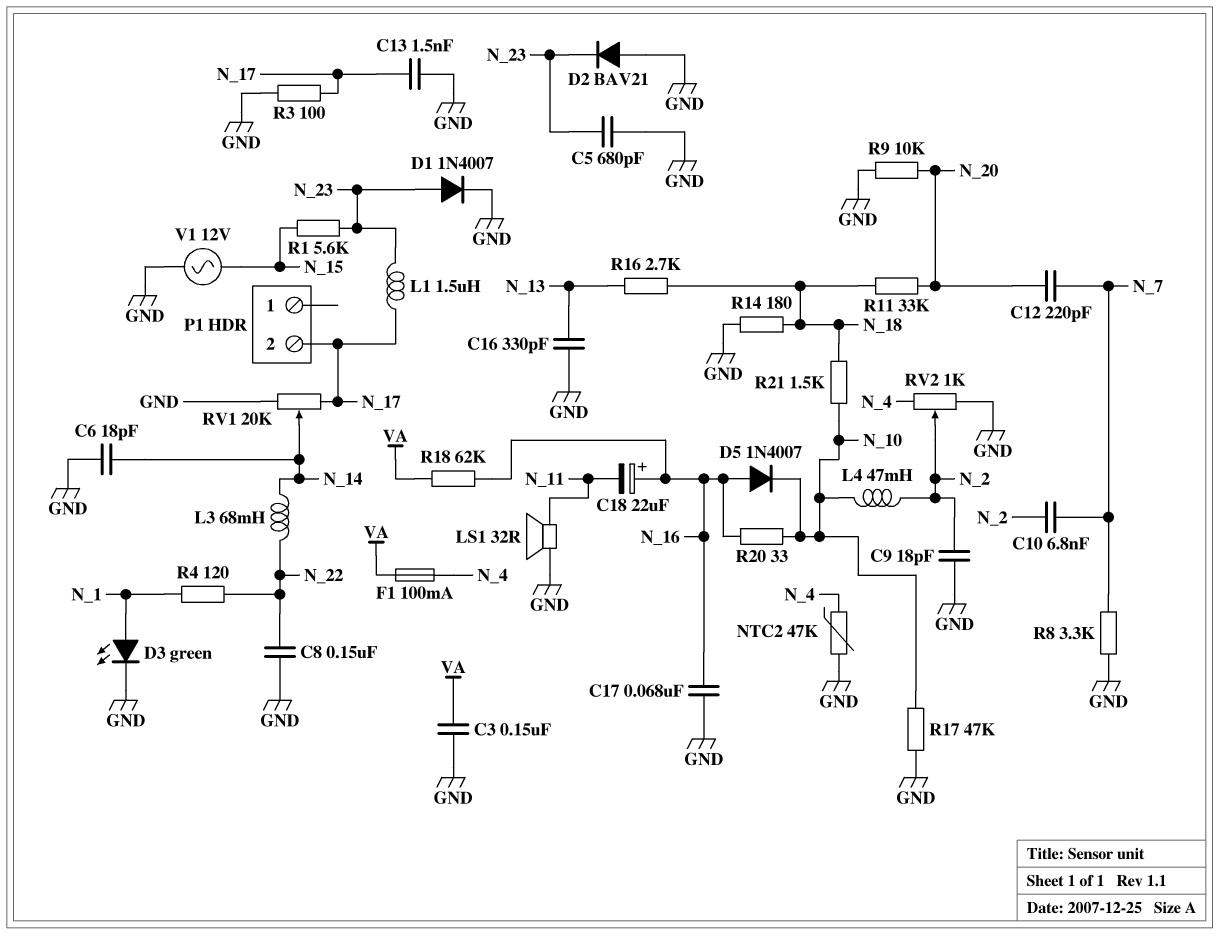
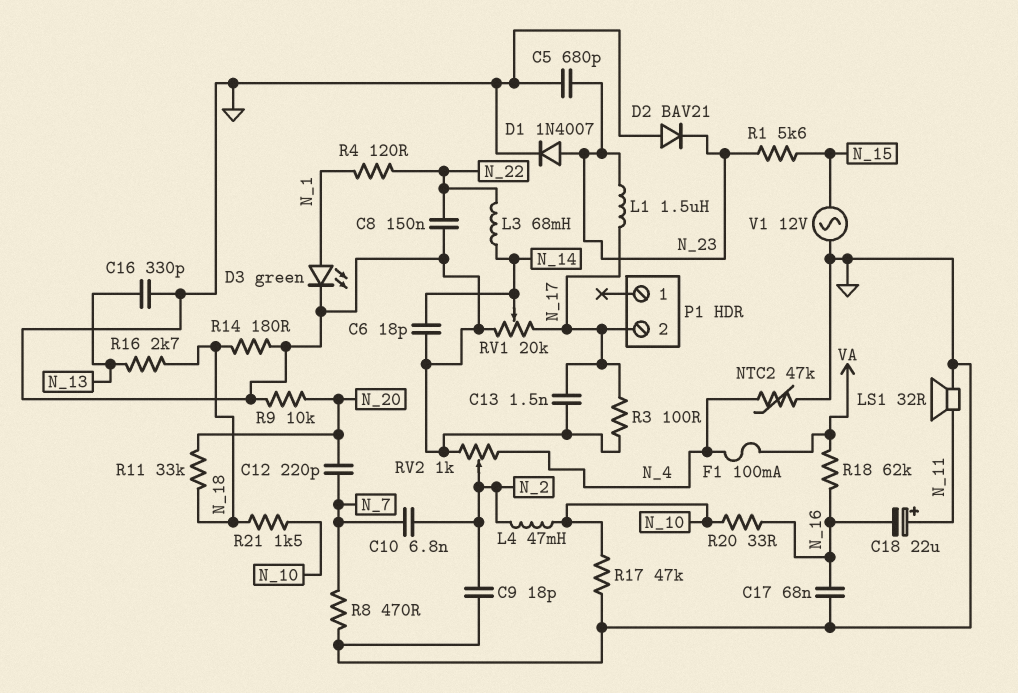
C3: 150nF (GND, VA) -> none
C18: 22uF (plus N_16, minus N_11) -> 22uF (plus N_11, minus N_16)
D5: diode 1N4007 (A N_16, K N_10) -> none
R8: 3.3k (GND, N_7) -> 470 (GND, N_7)

